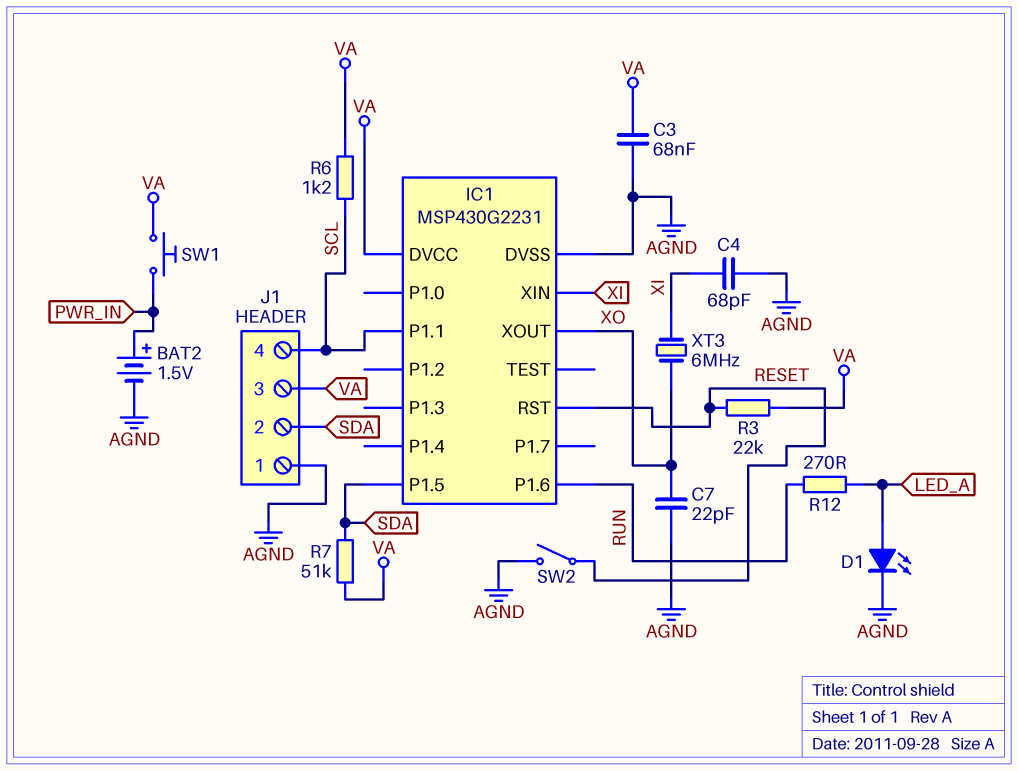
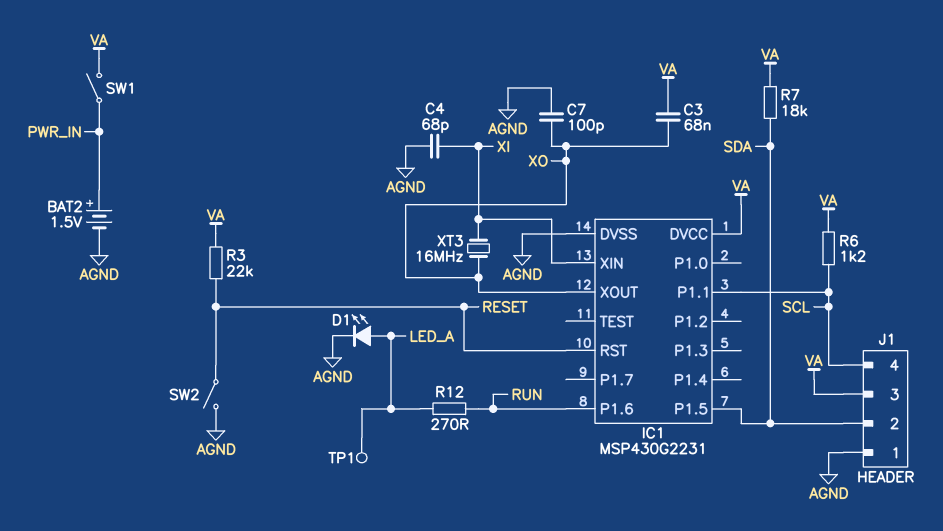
C3: 68nF (AGND, VA) -> 68nF (VA, XO)
C7: 22pF (AGND, XO) -> 100pF (AGND, XO)
R7: 51k (SDA, VA) -> 18k (SDA, VA)
SW1: button (PWR_IN, VA) -> switch (PWR_IN, VA)
TP1: none -> test point (LED_A)
XT3: 6MHz (XI, XO) -> 16MHz (XI, XO)

